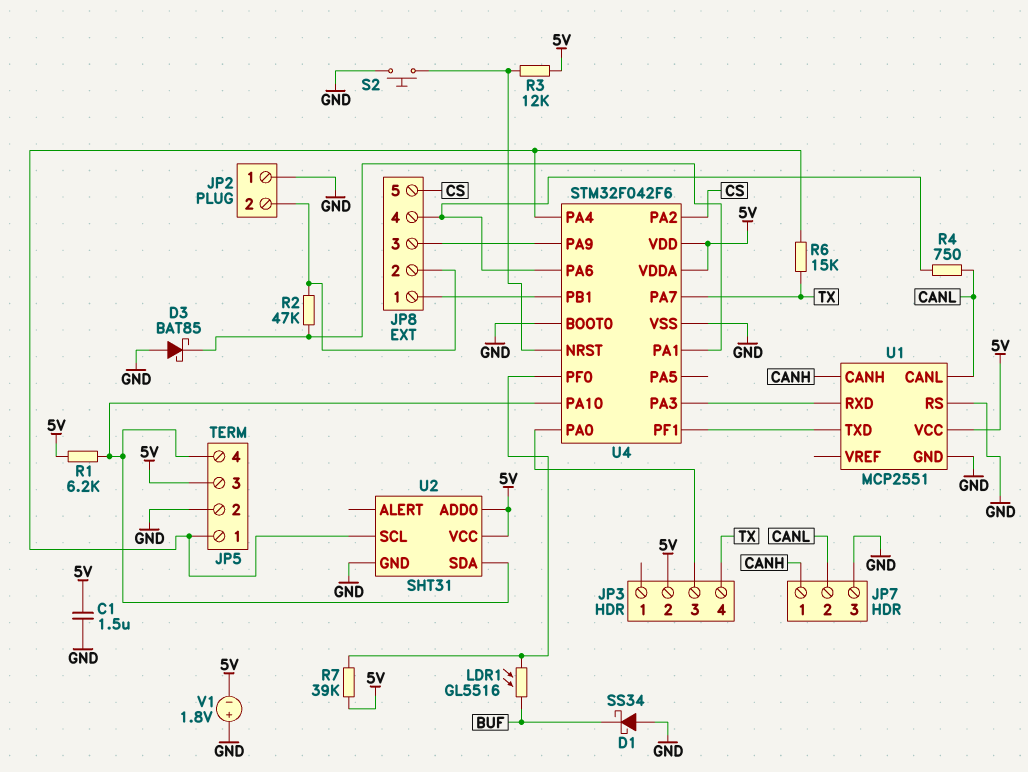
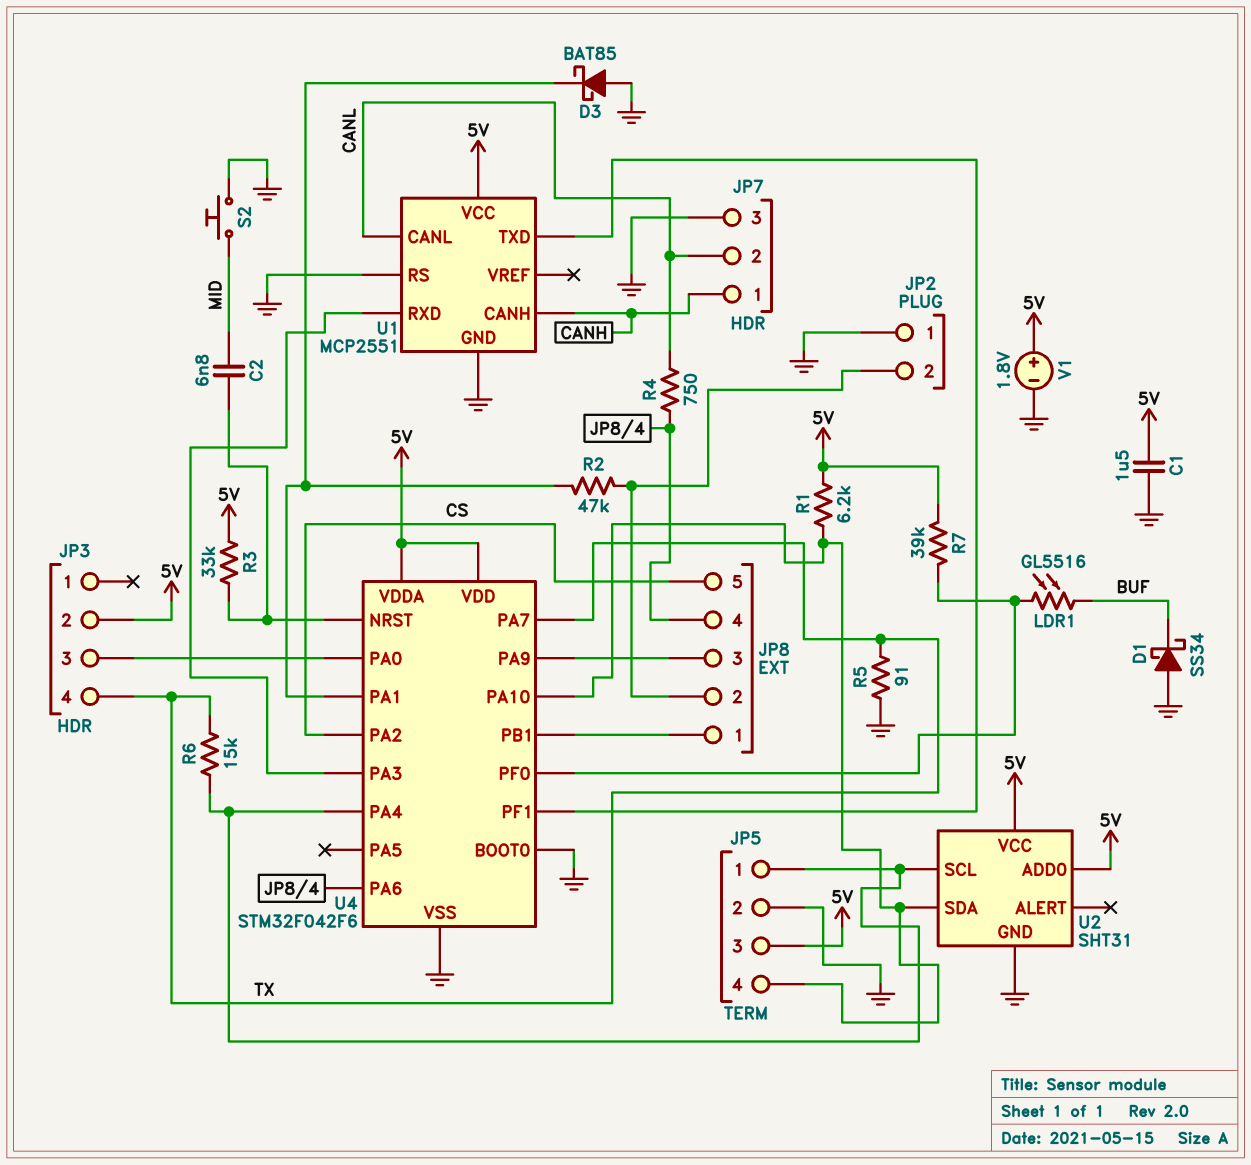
C2: none -> 6.8nF (MID, U4/NRST)
R3: 12k (5V, U4/NRST) -> 33k (5V, U4/NRST)
R5: none -> 91 (GND, TX)
S2: button (GND, U4/NRST) -> button (GND, MID)
V1: 1.8V (plus GND, minus 5V) -> 1.8V (plus 5V, minus GND)

